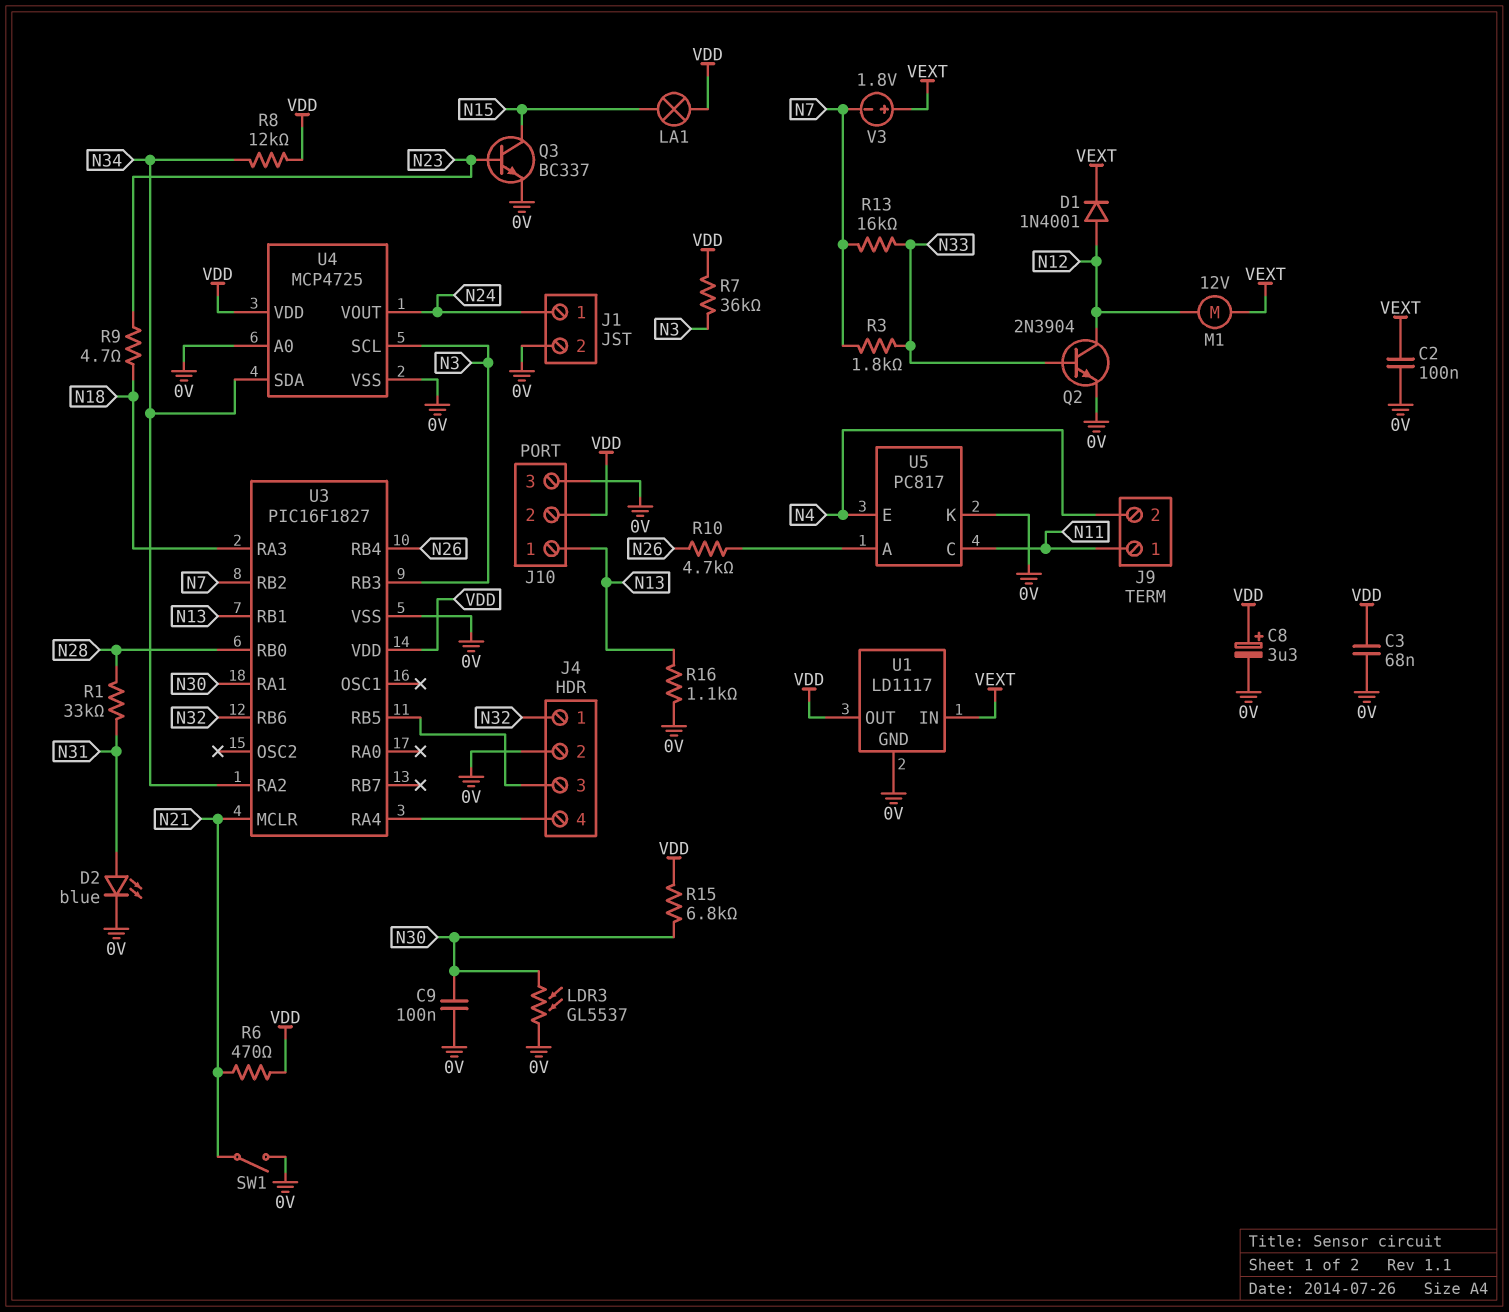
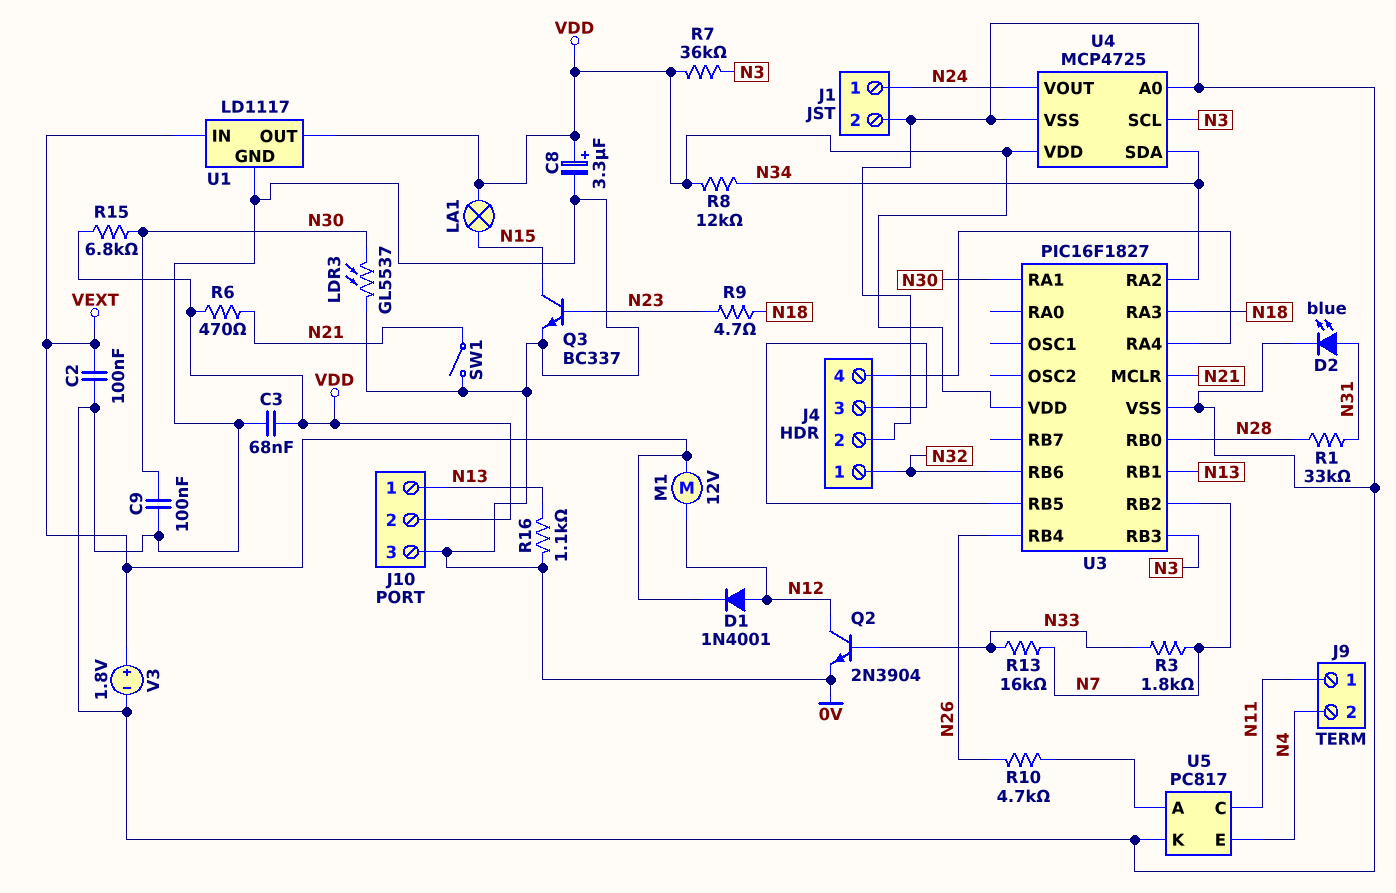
V3: 1.8V (plus VEXT, minus N7) -> 1.8V (plus VEXT, minus 0V)

